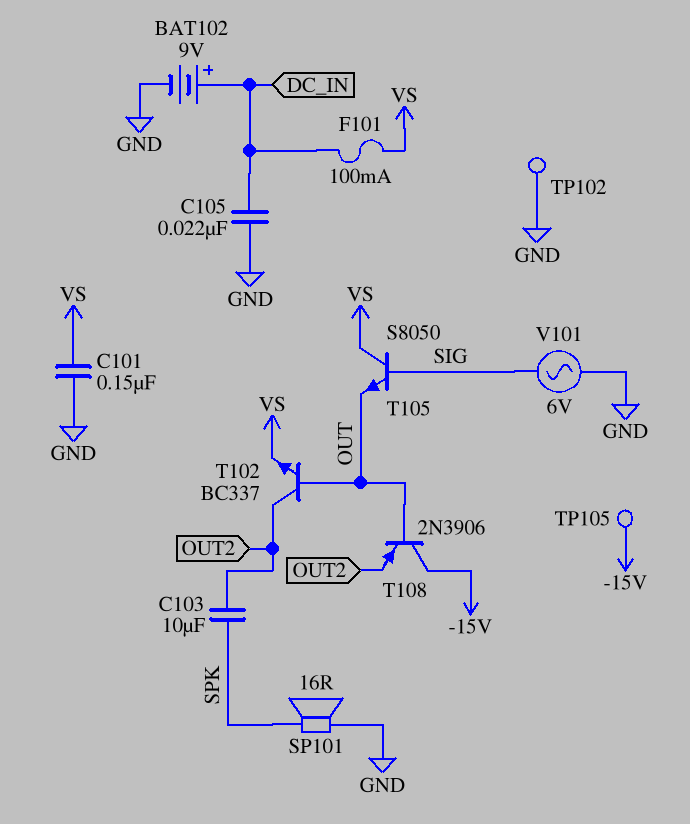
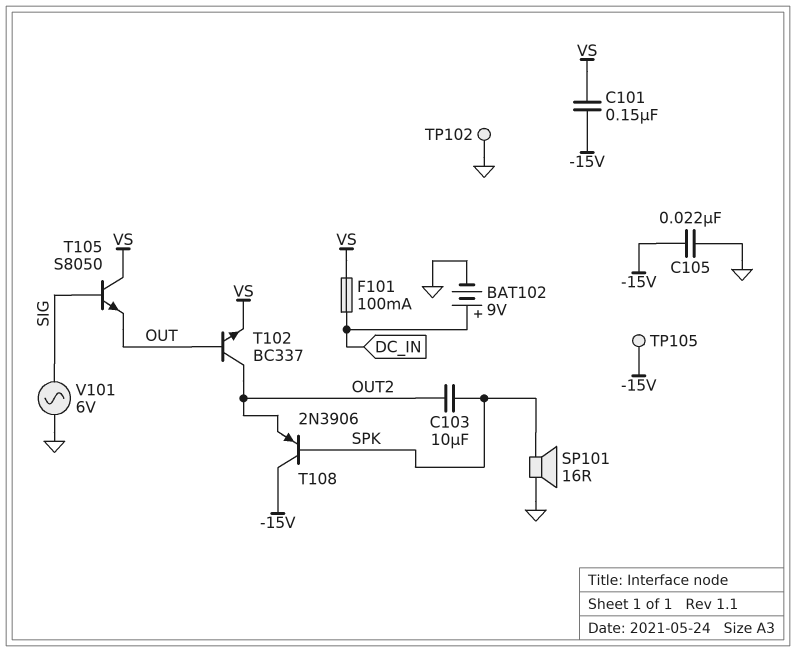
C101: 150nF (GND, VS) -> 150nF (-15V, VS)
C105: 22nF (DC_IN, GND) -> 22nF (-15V, GND)
T108: PNP 2N3906 (B OUT, C -15V, E OUT2) -> PNP 2N3906 (B SPK, C -15V, E OUT2)

